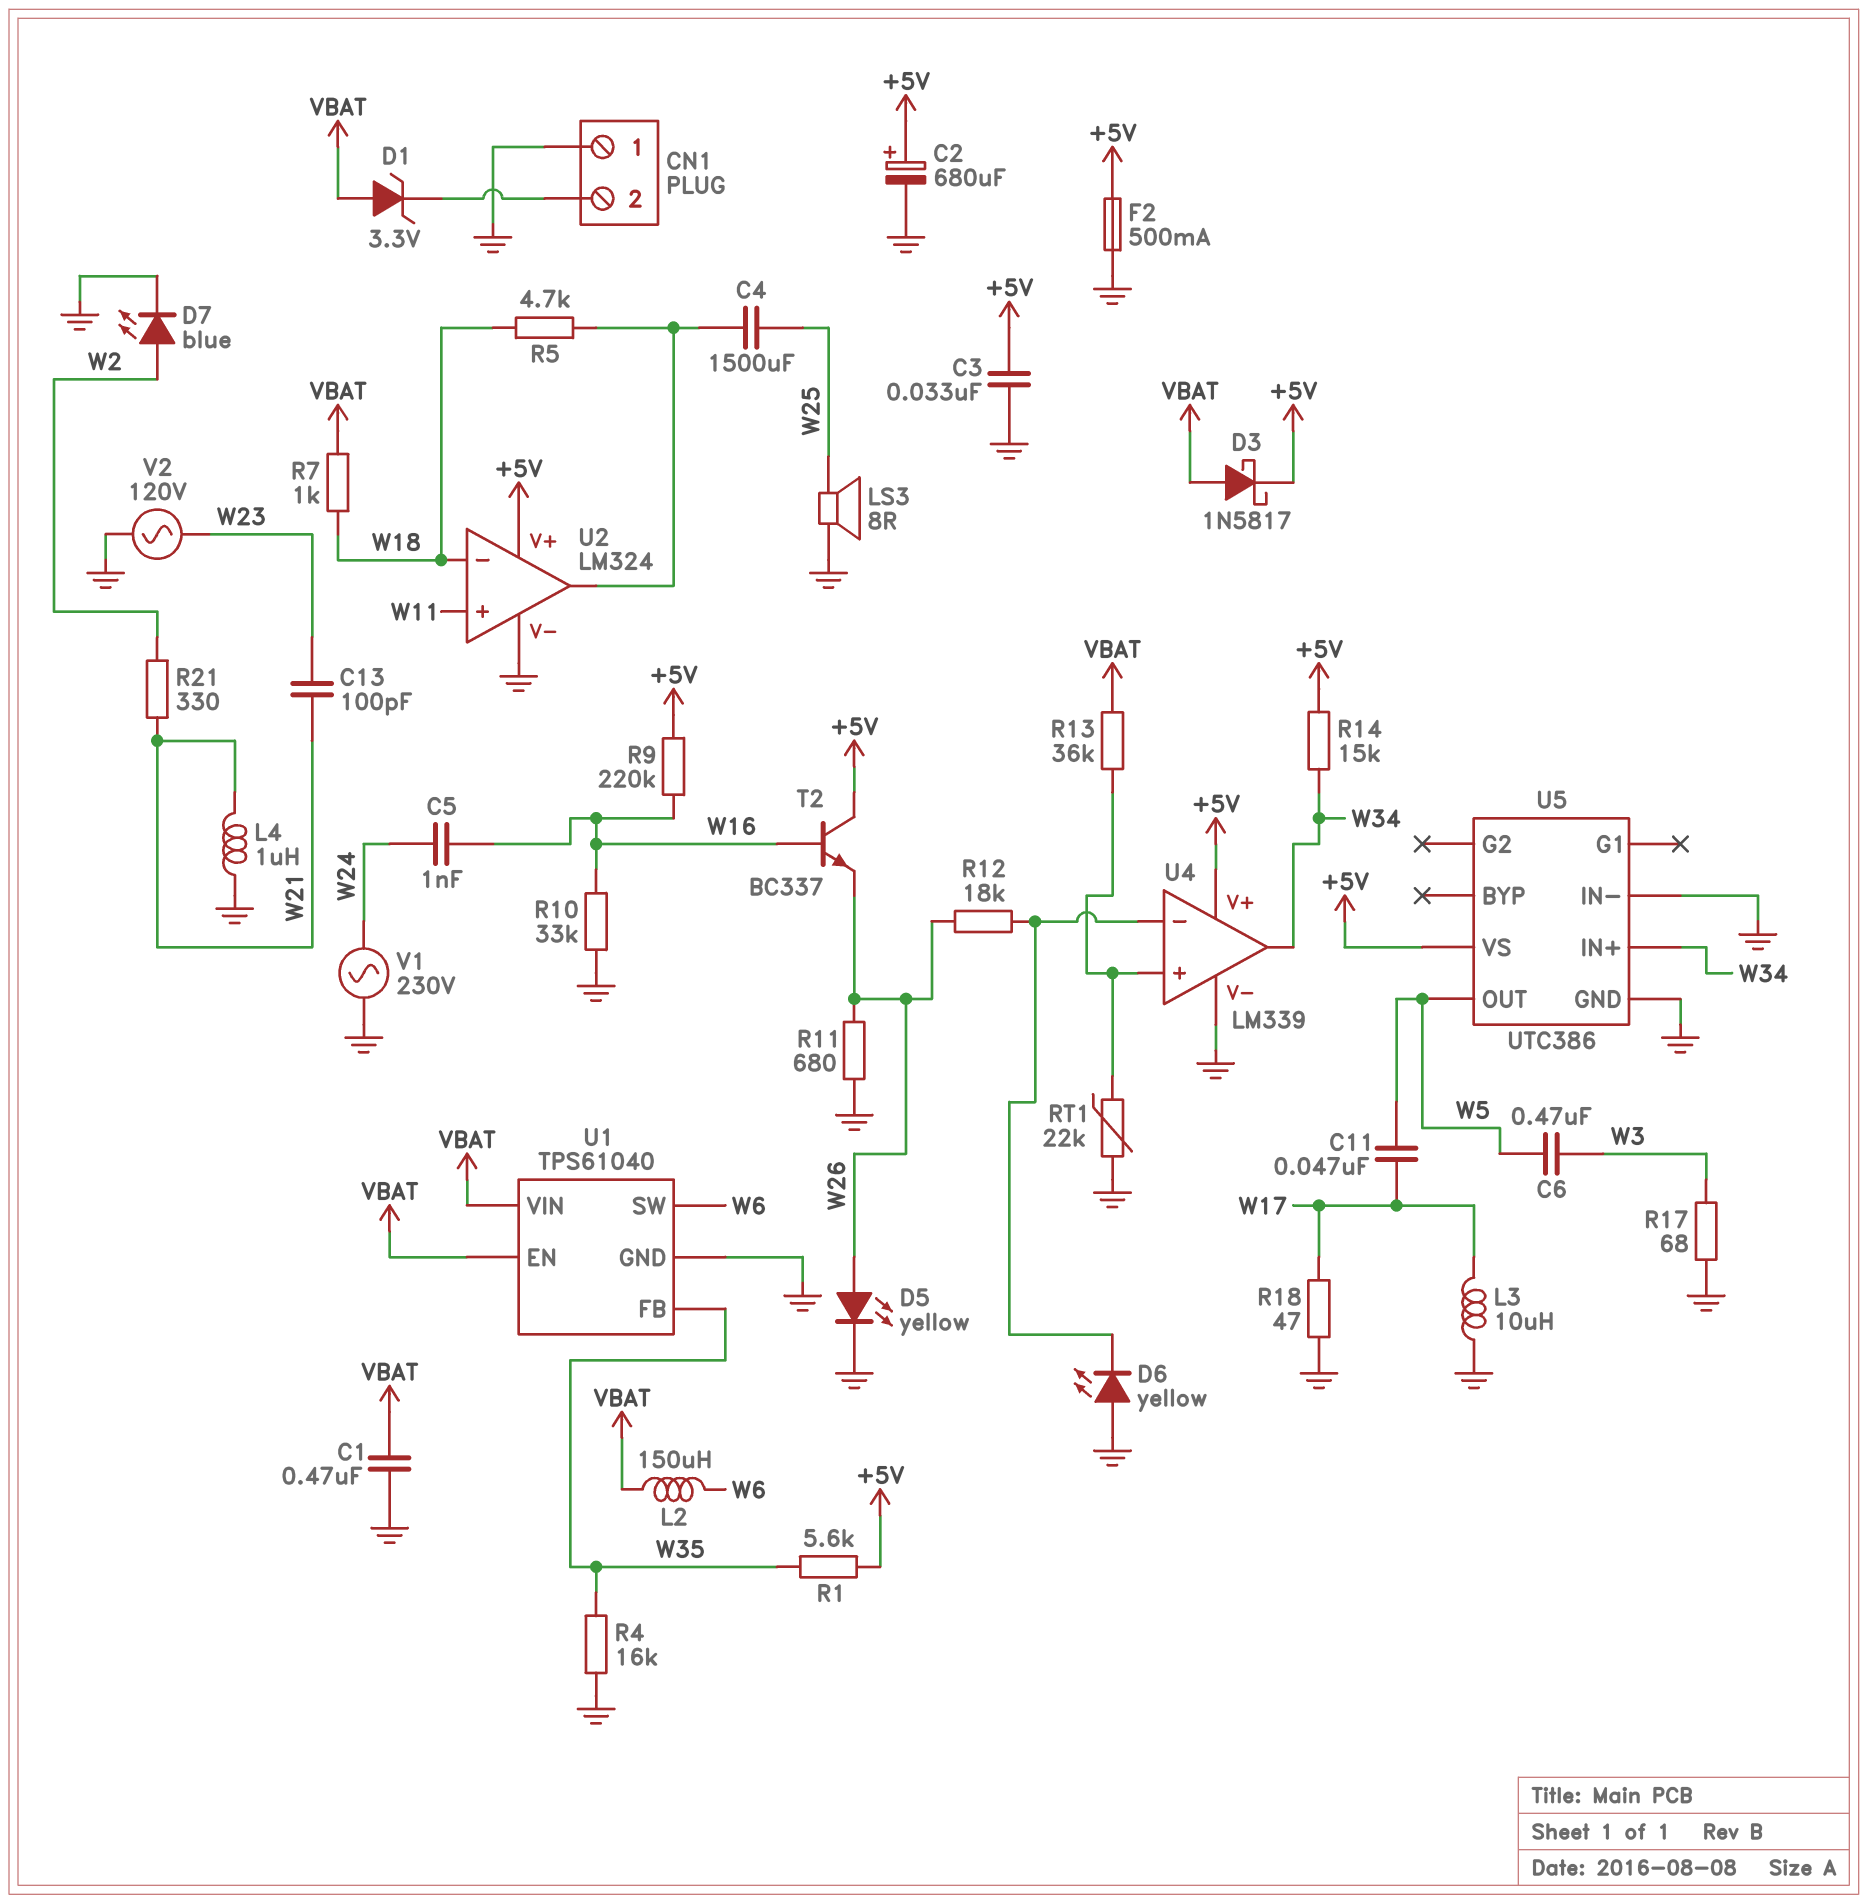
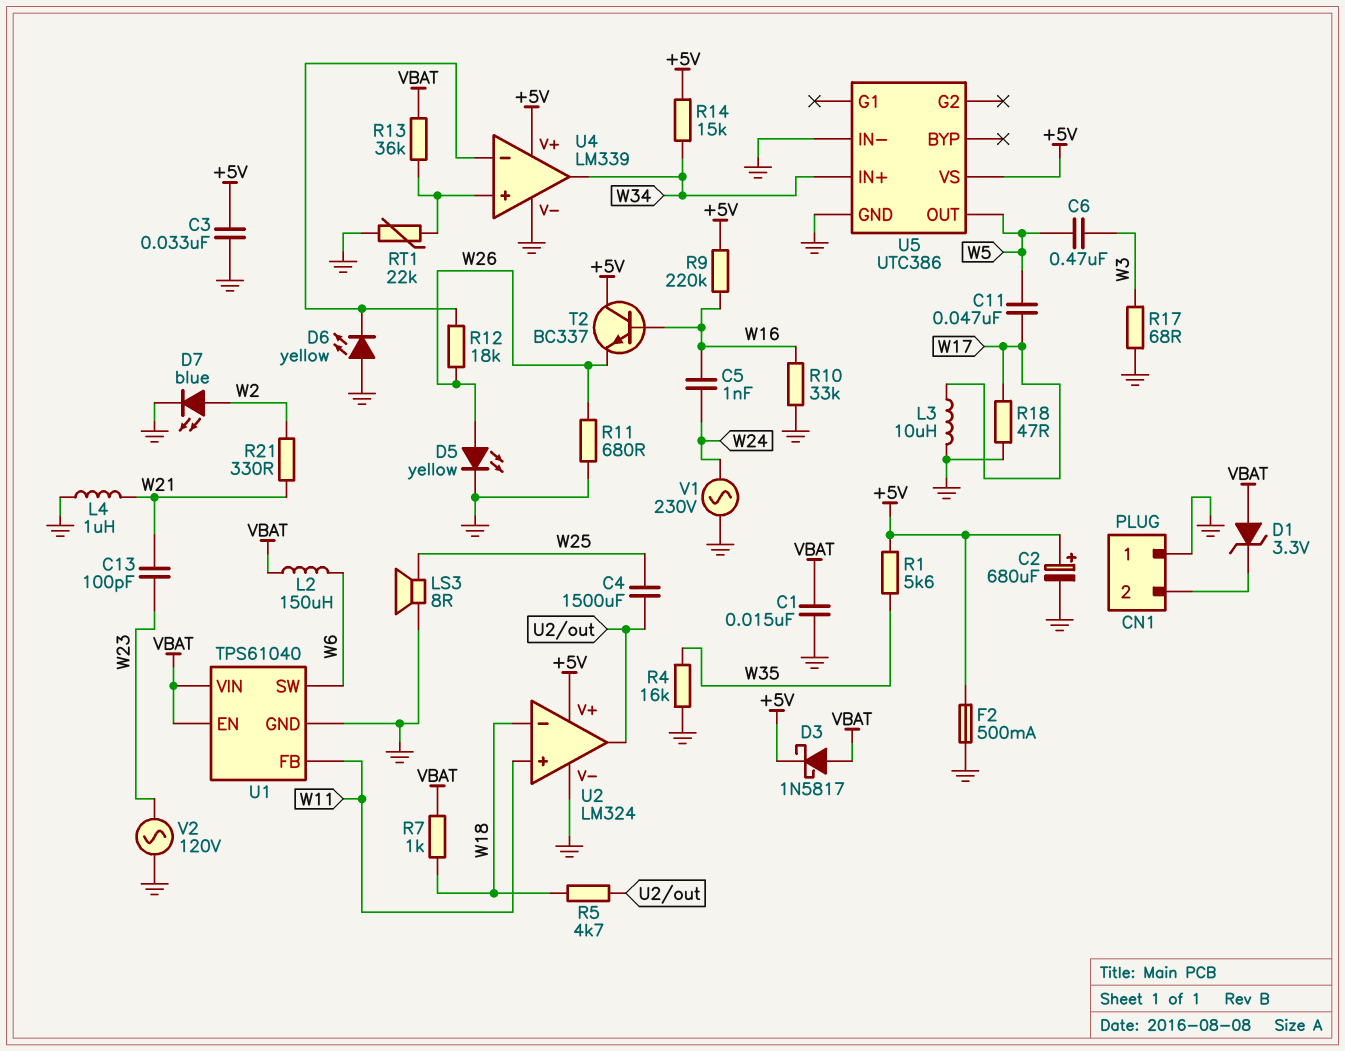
C1: 470nF (GND, VBAT) -> 15nF (GND, VBAT)
U1 pin FB: W35 -> W11

